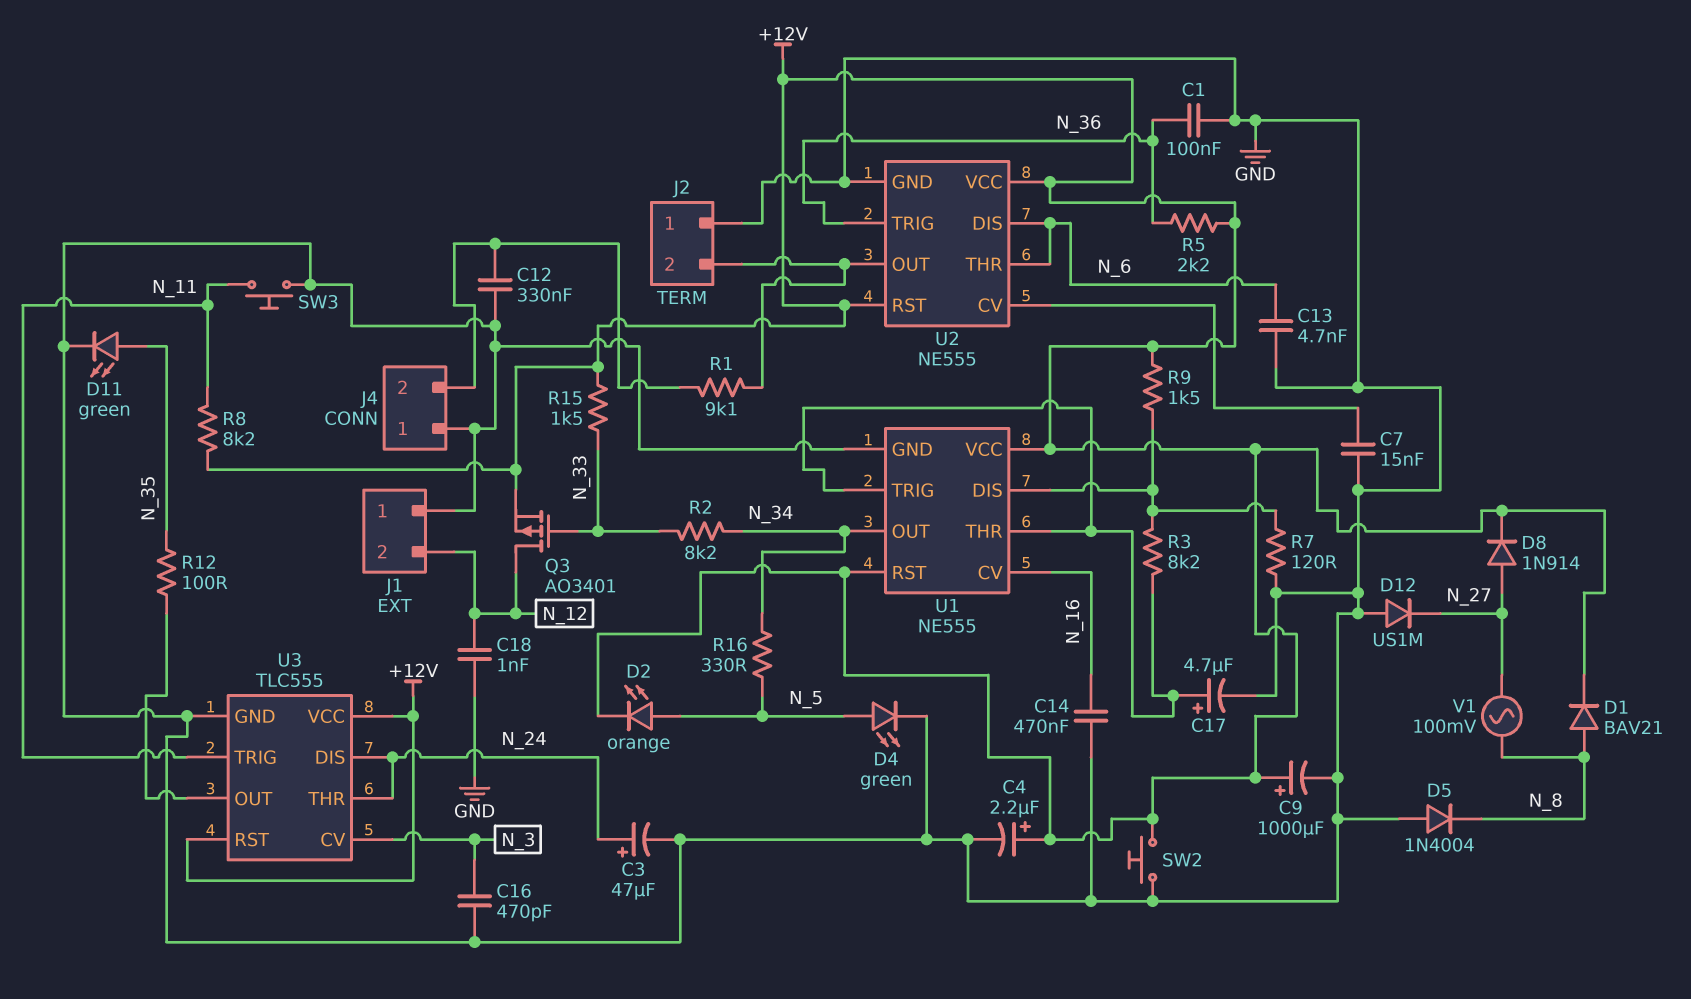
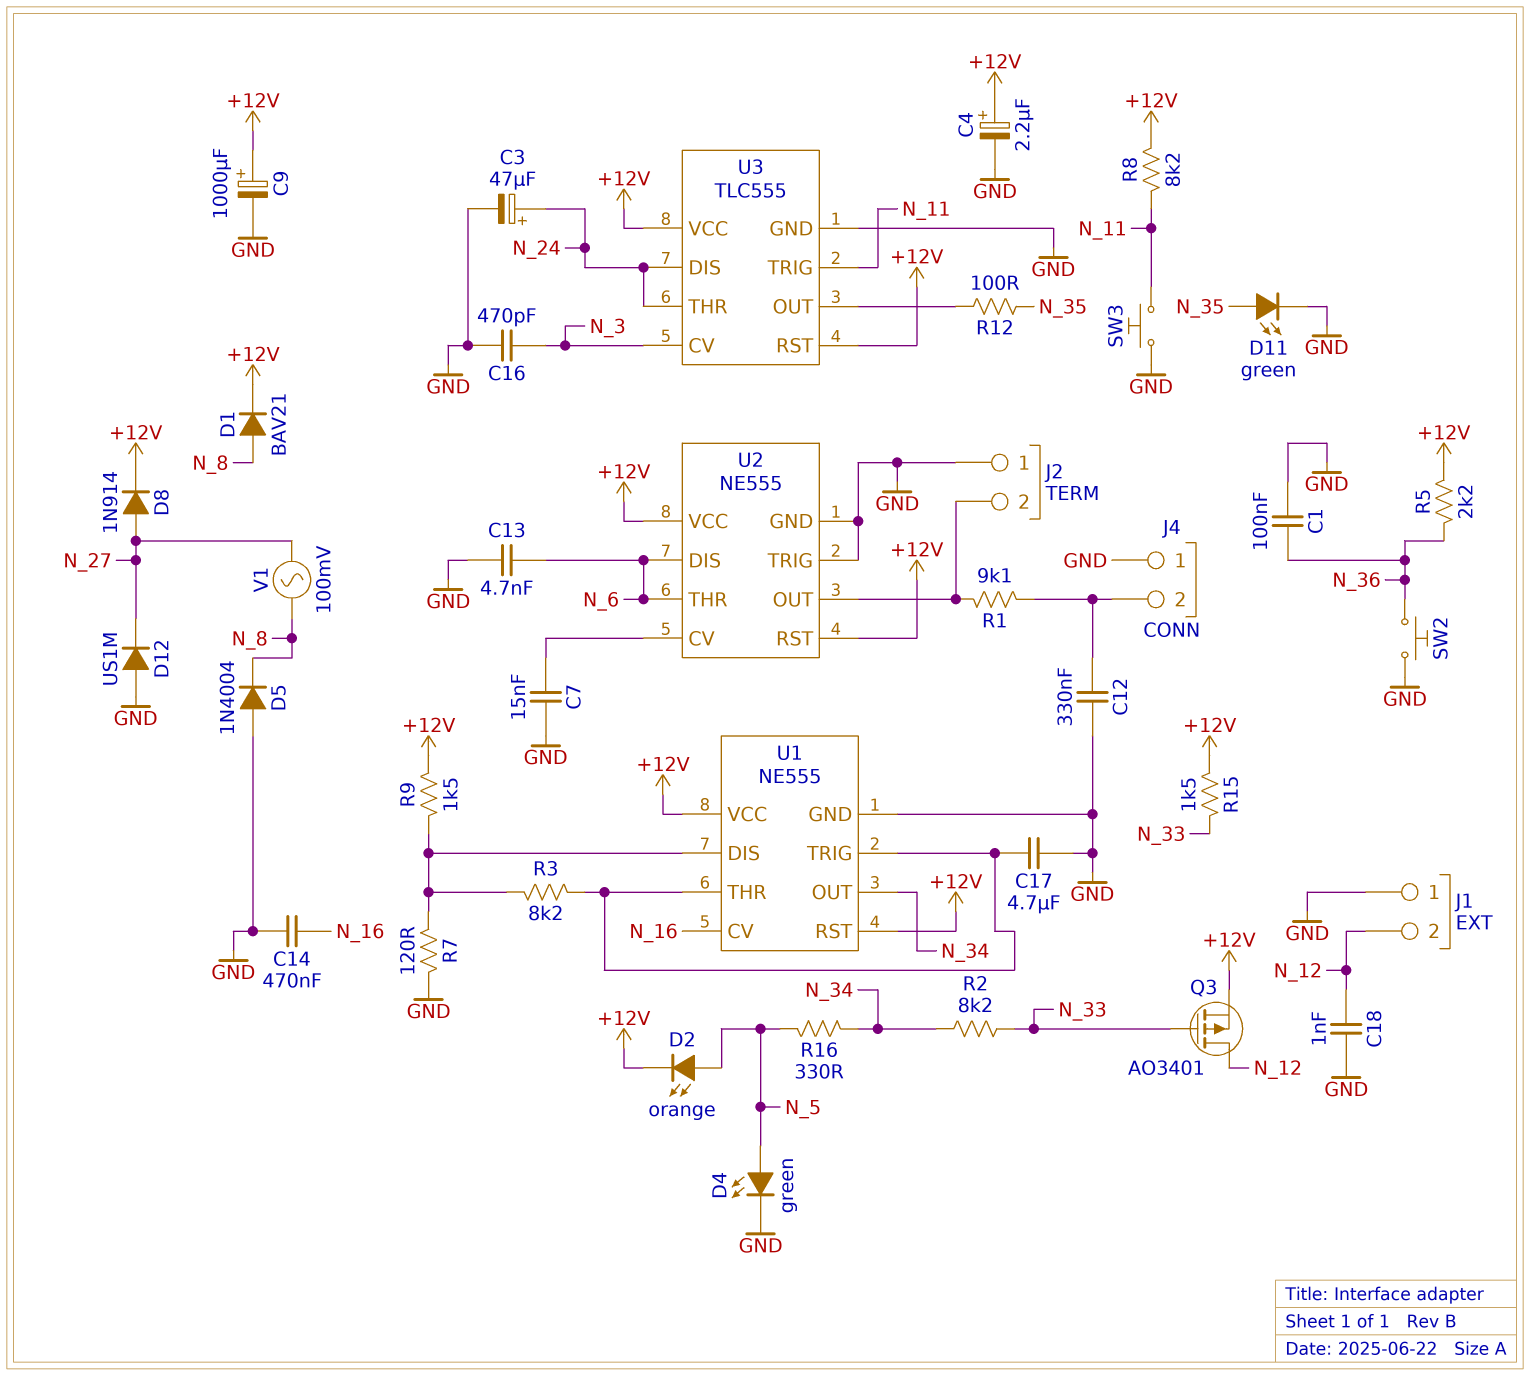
C17: 4.7uF (plus U1/THR, minus GND) -> 4.7uF (GND, U1/THR)
SW2: button (+12V, GND) -> button (GND, N_36)
U2 pin TRIG: N_36 -> GND

